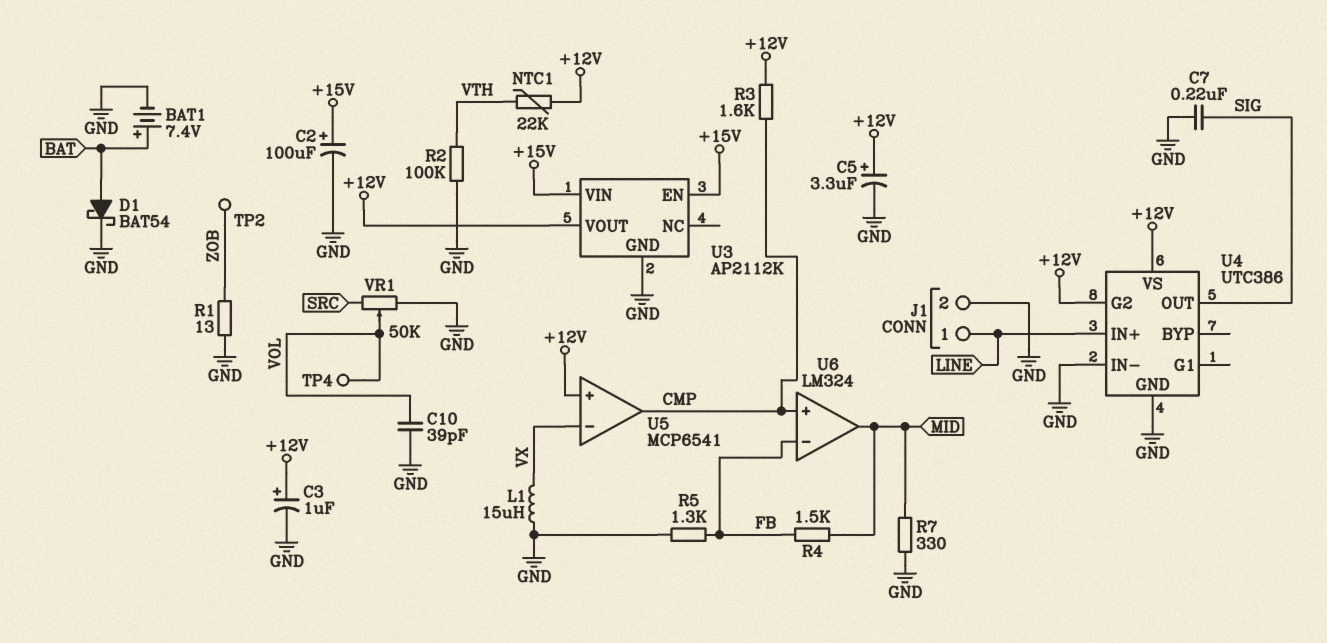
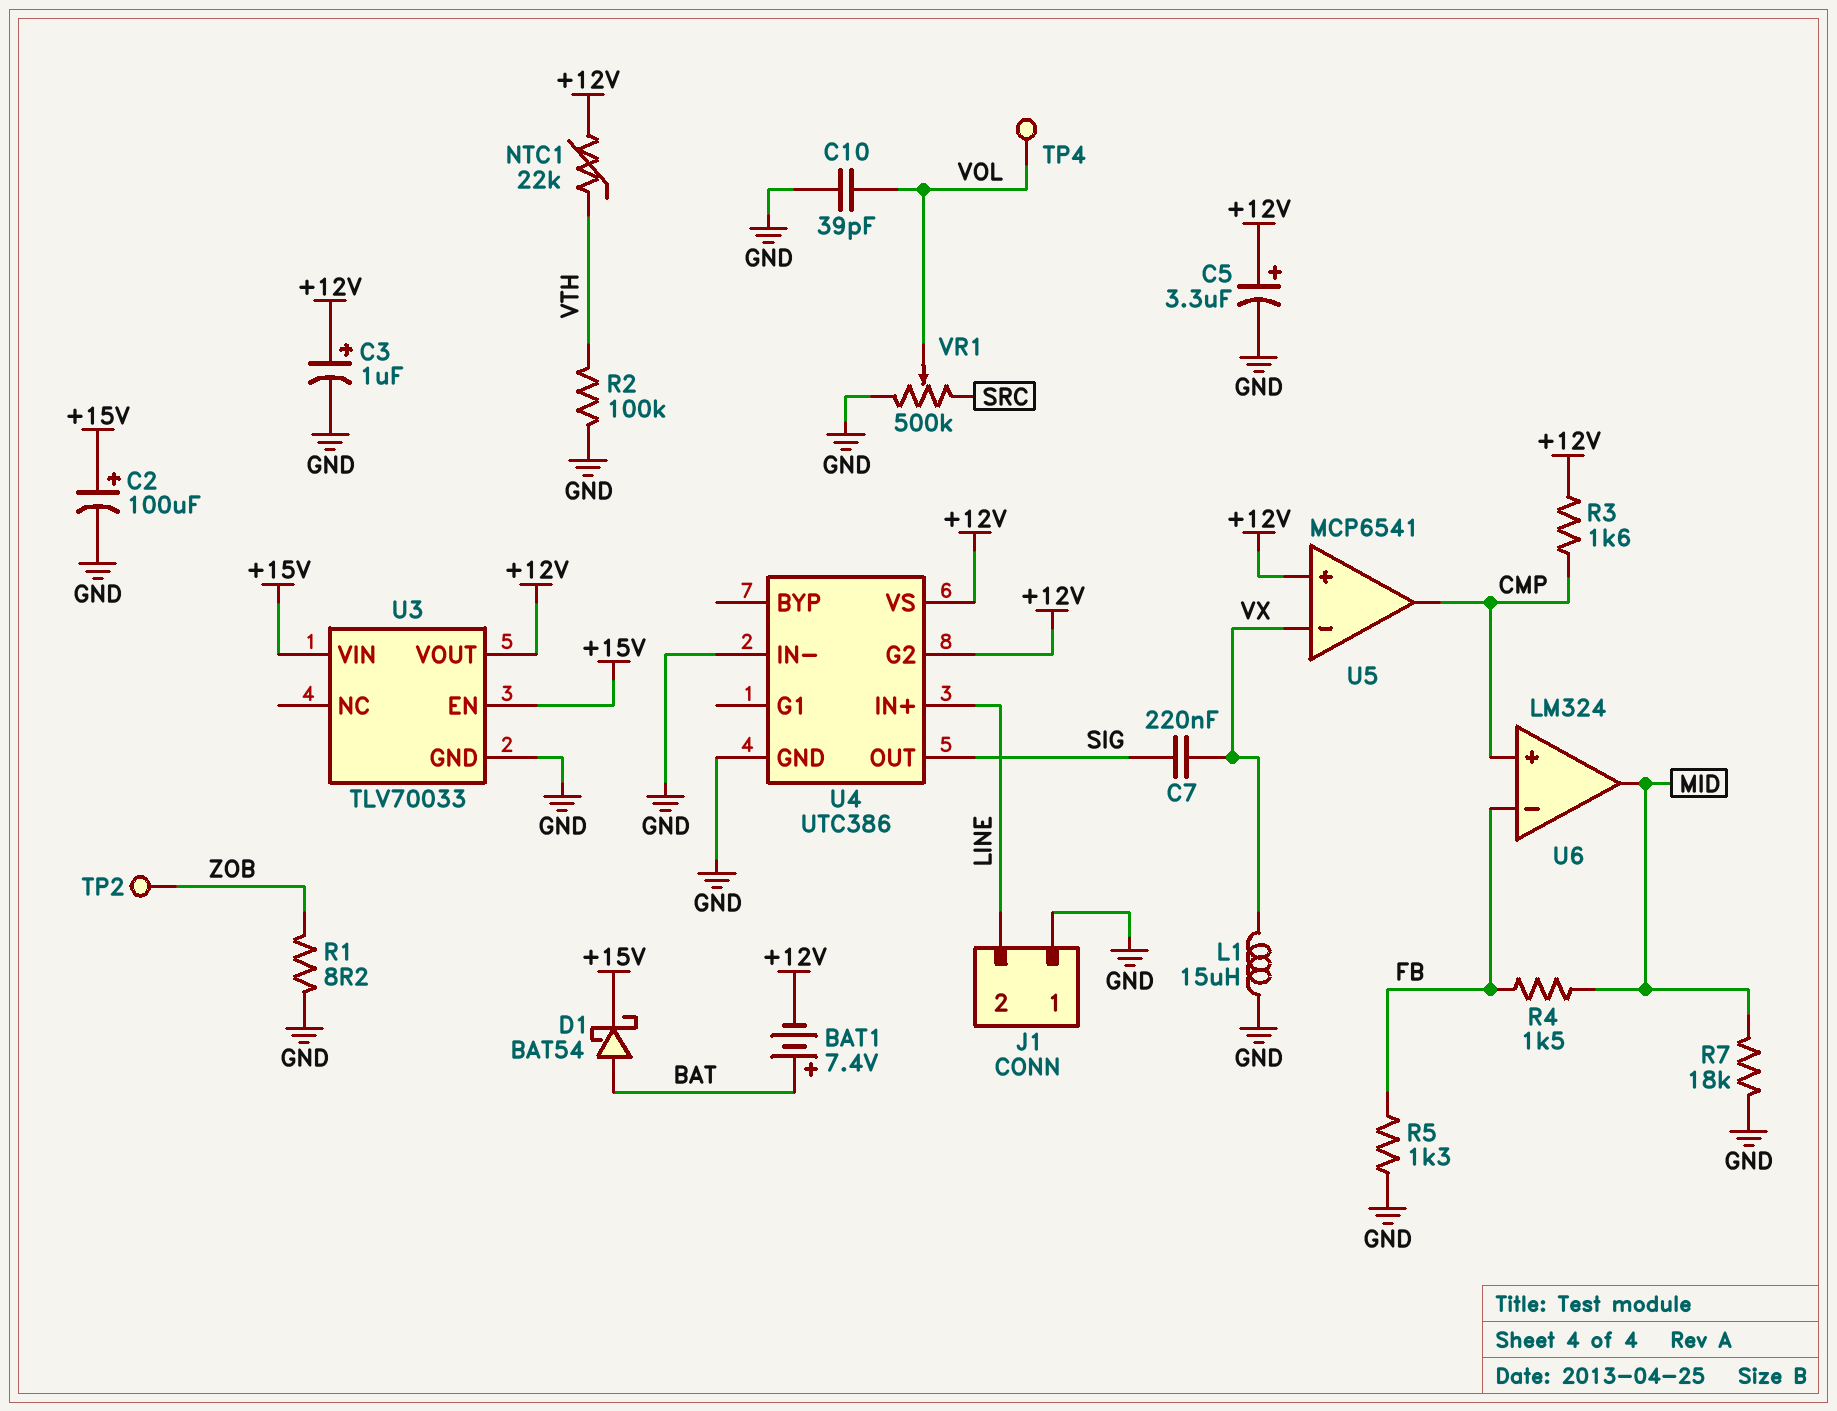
BAT1: 7.4V (plus BAT, minus GND) -> 7.4V (plus BAT, minus +12V)
C7: 220nF (GND, SIG) -> 220nF (SIG, VX)
D1: schottky BAT54 (A BAT, K GND) -> schottky BAT54 (A BAT, K +15V)
J1 pin 1: LINE -> GND
J1 pin 2: GND -> LINE
R1: 13 (GND, ZOB) -> 8.2 (GND, ZOB)
R7: 330 (GND, MID) -> 18k (GND, MID)
U3: AP2112K -> TLV70033
VR1: 50k (GND, SRC, wiper VOL) -> 500k (GND, SRC, wiper VOL)

